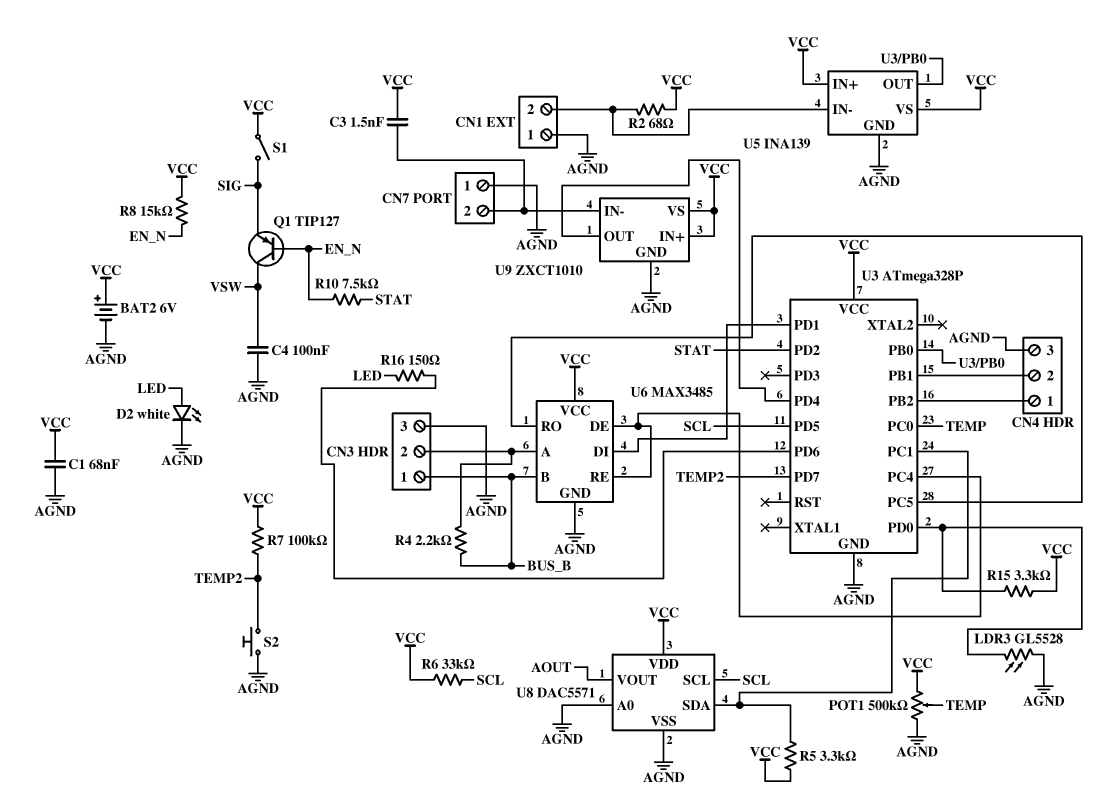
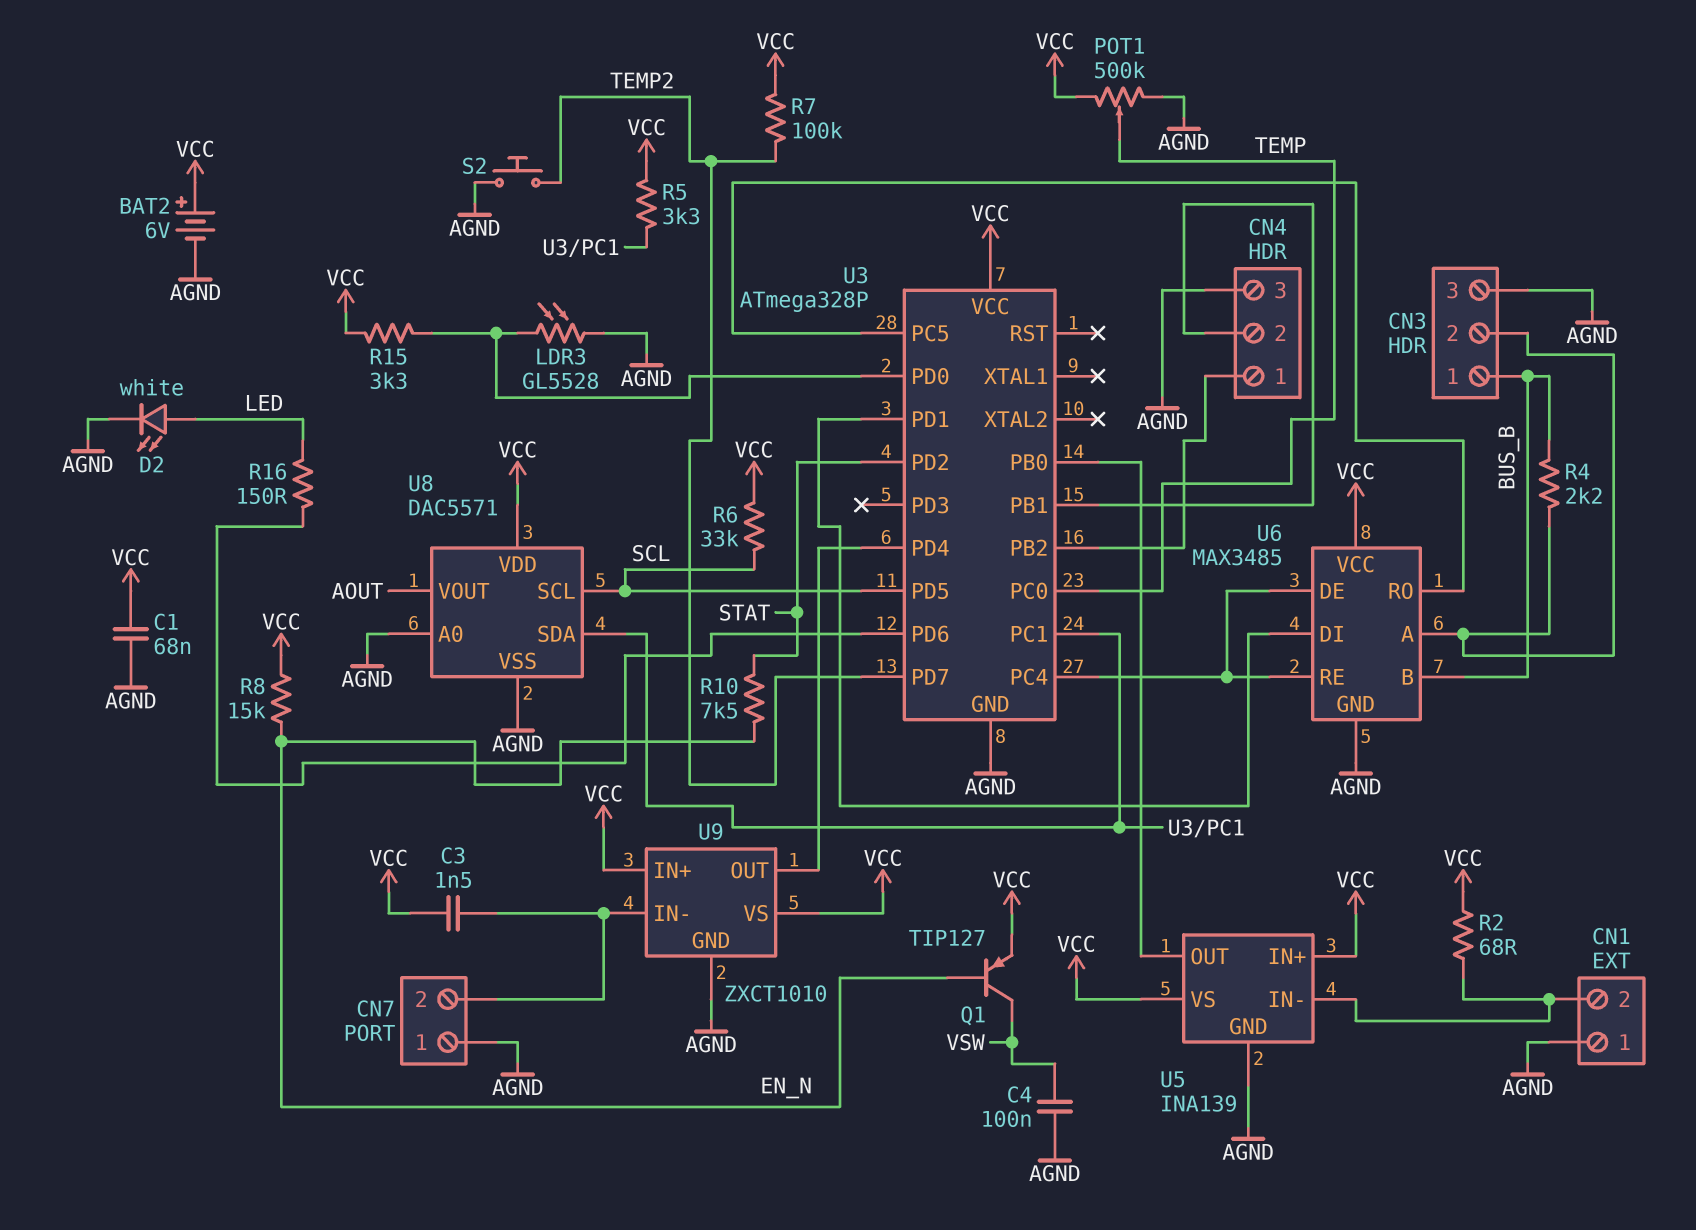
Q1: PNP TIP127 (B EN_N, C VSW, E SIG) -> PNP TIP127 (B EN_N, C VSW, E VCC)
S1: switch (SIG, VCC) -> none

